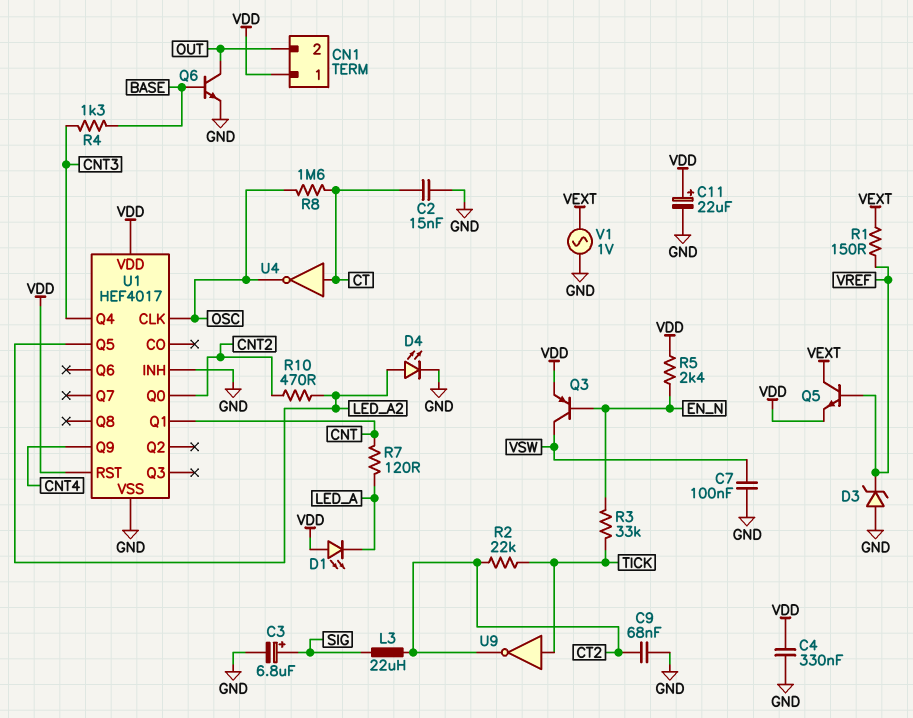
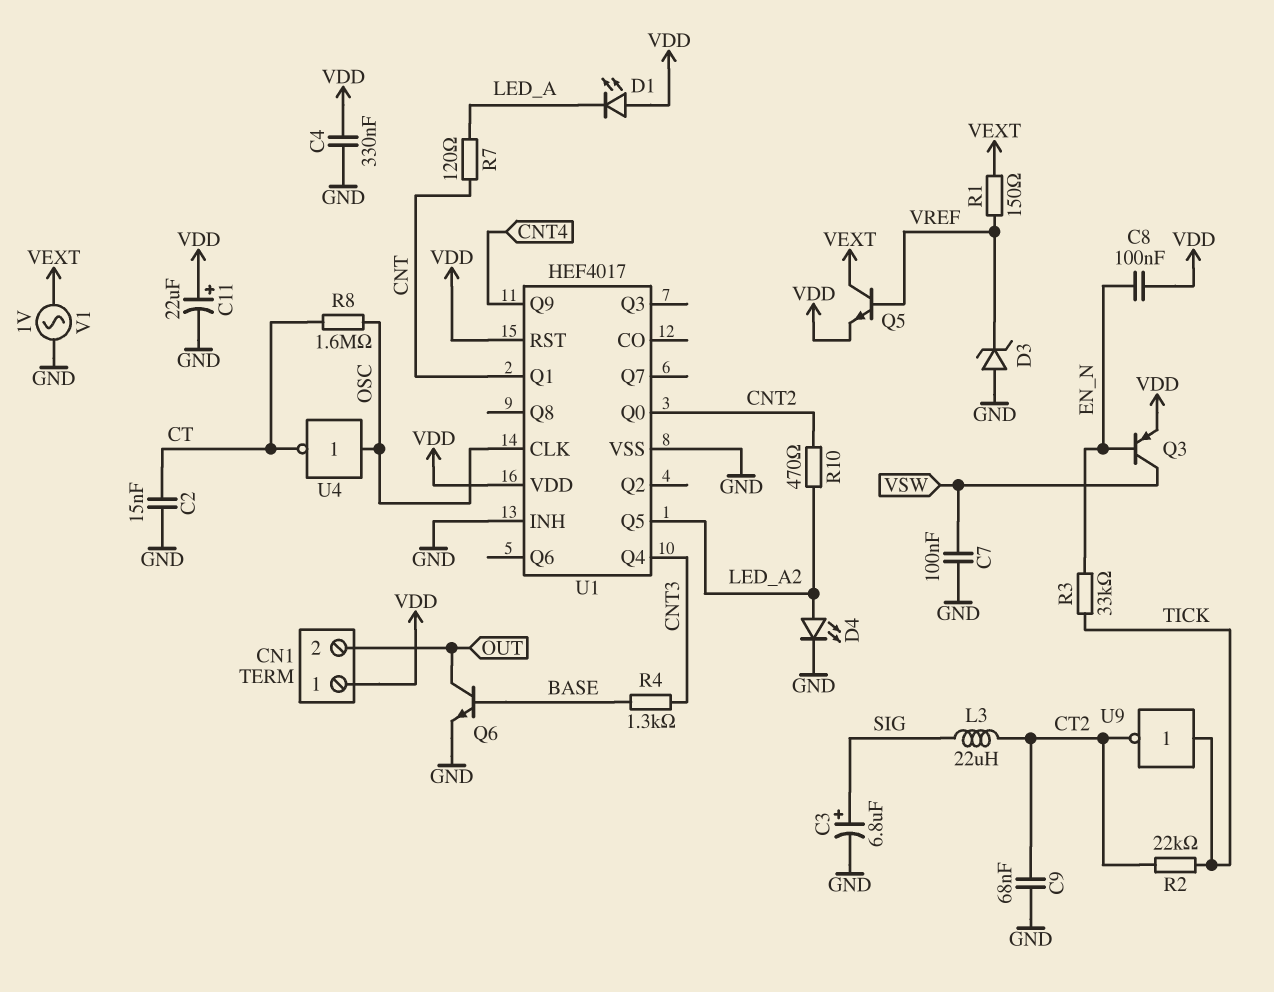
C8: none -> 100nF (EN_N, VDD)
R5: 2.4k (EN_N, VDD) -> none
U4: NOT (in CT, out OSC) -> NOT (in OSC, out CT)

